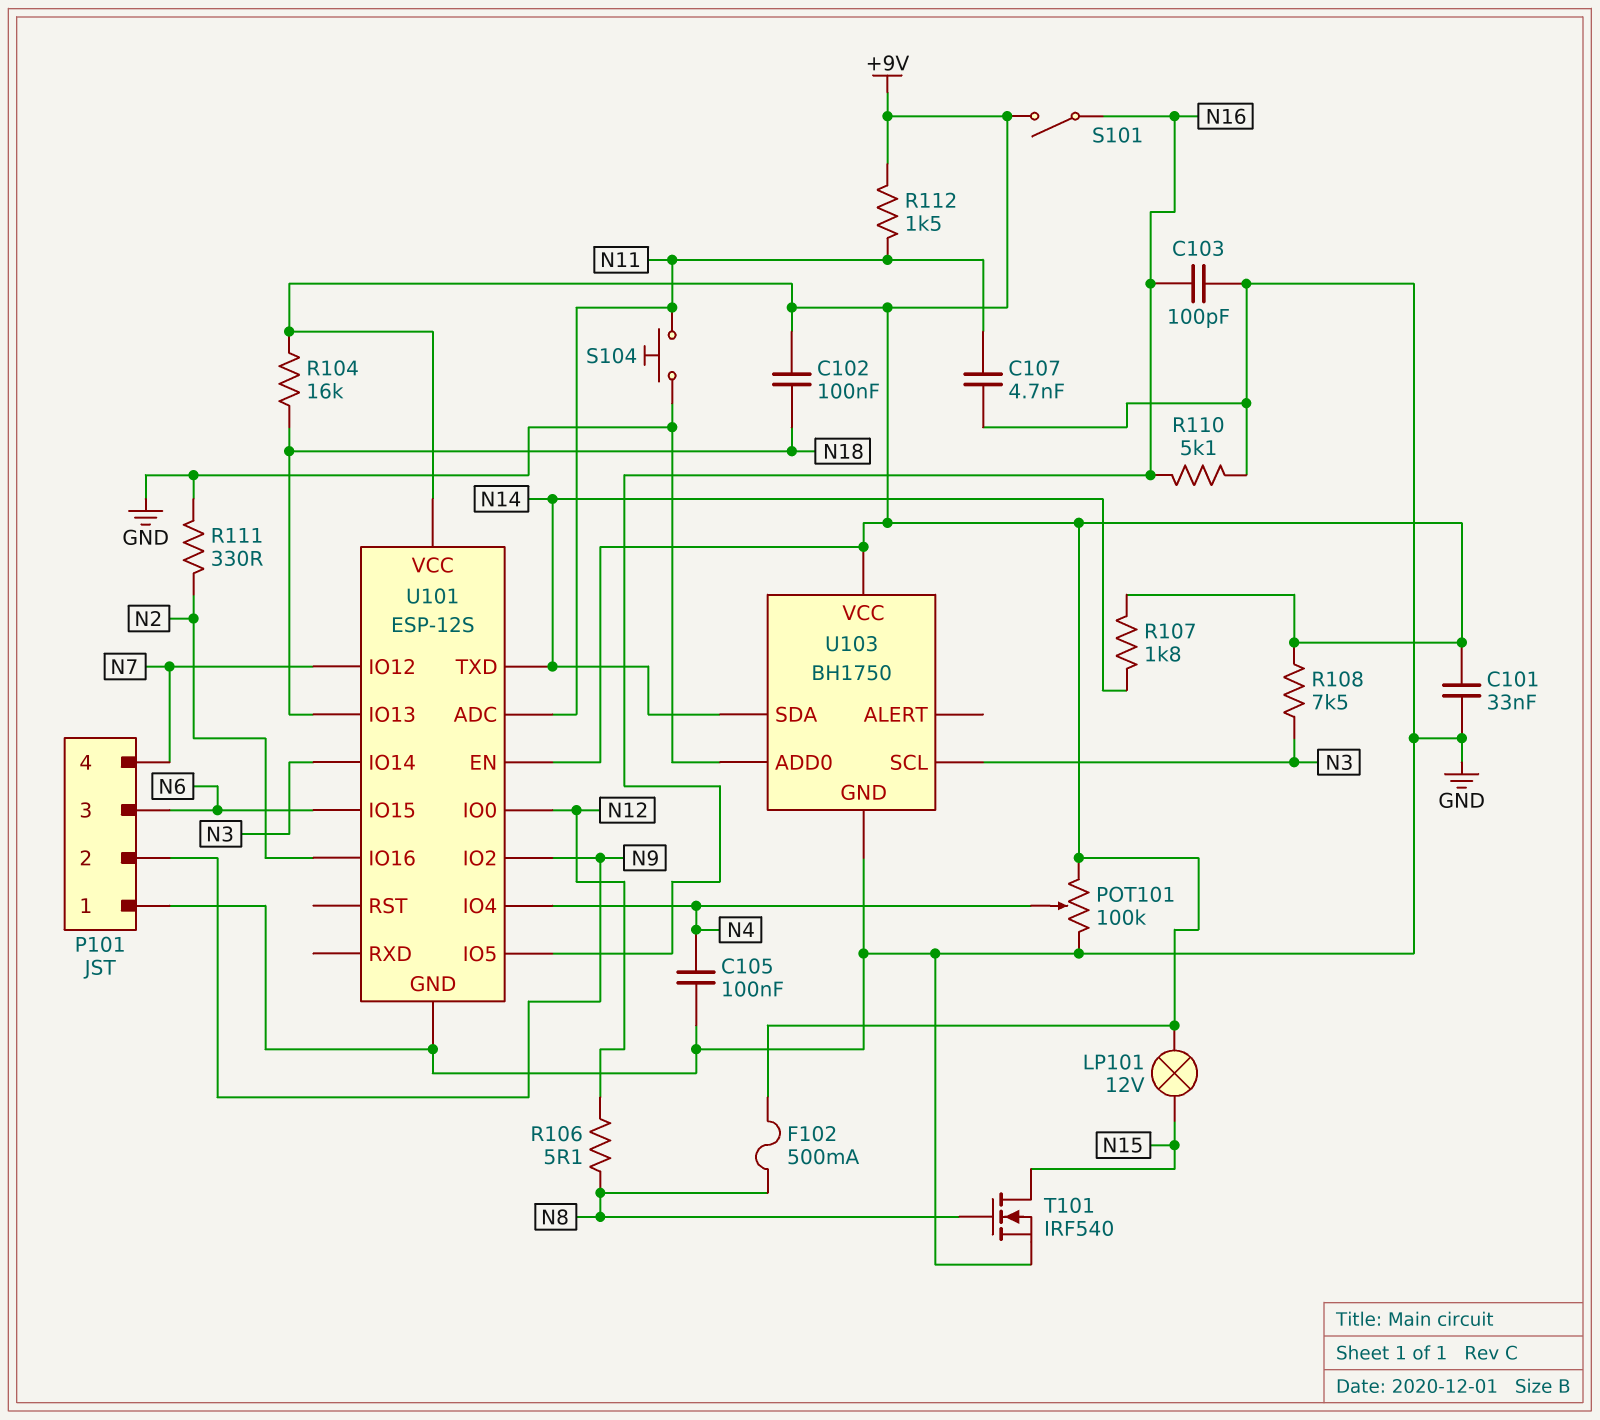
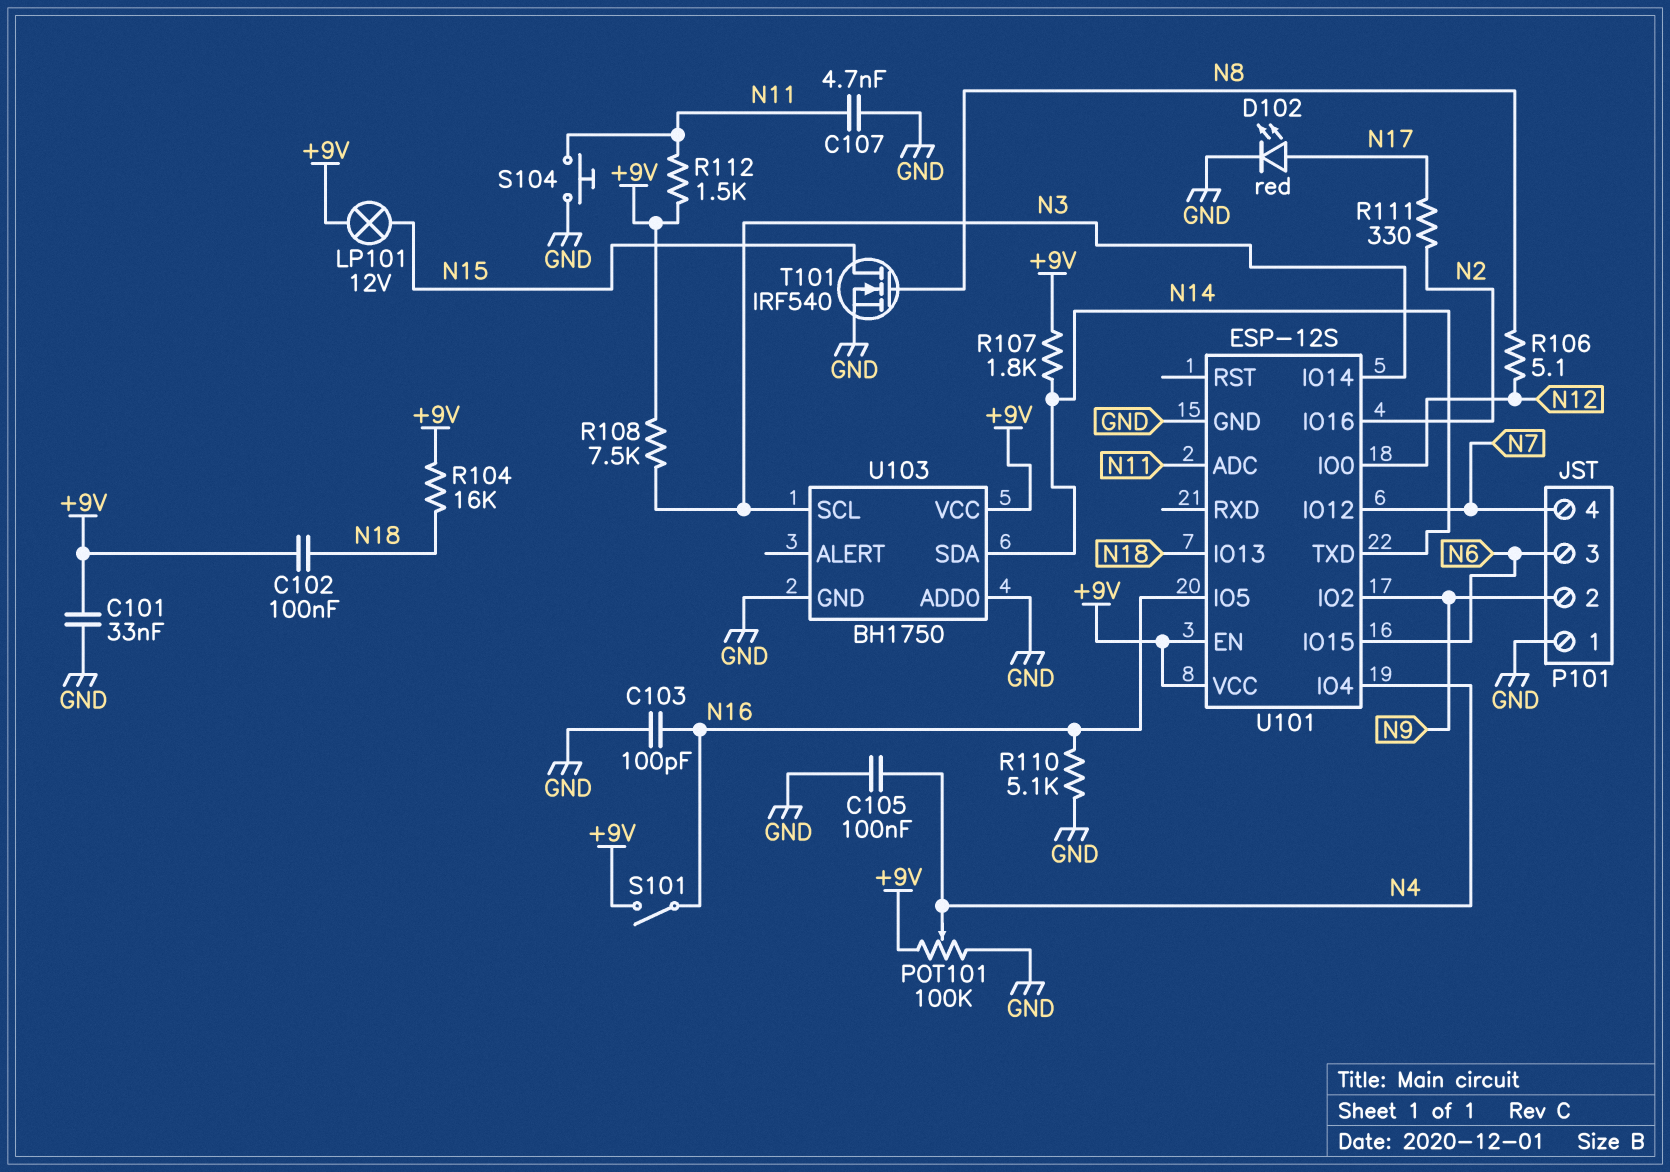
D102: none -> LED red (A N17, K GND)
F102: 500mA (+9V, N8) -> none
R111: 330 (GND, N2) -> 330 (N2, N17)

